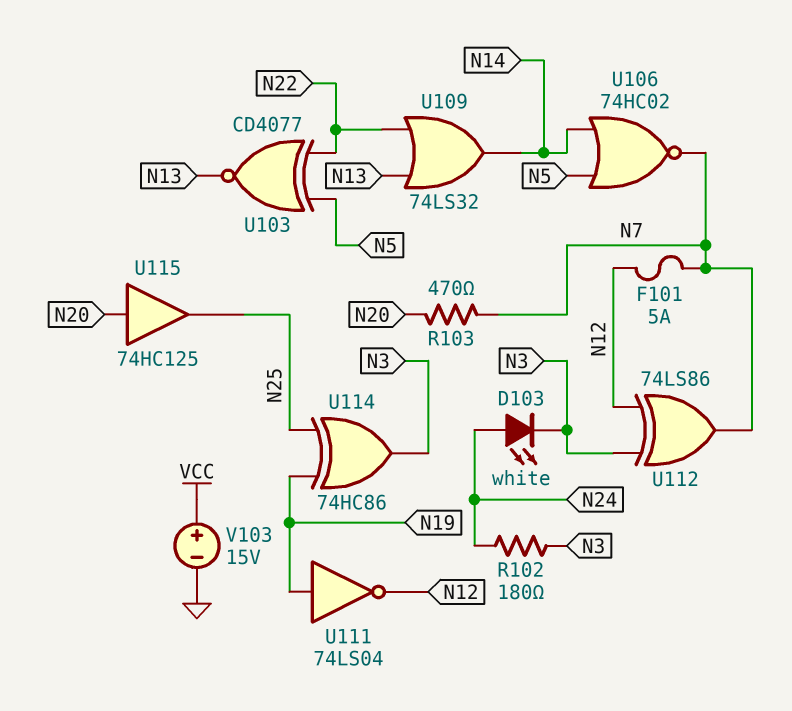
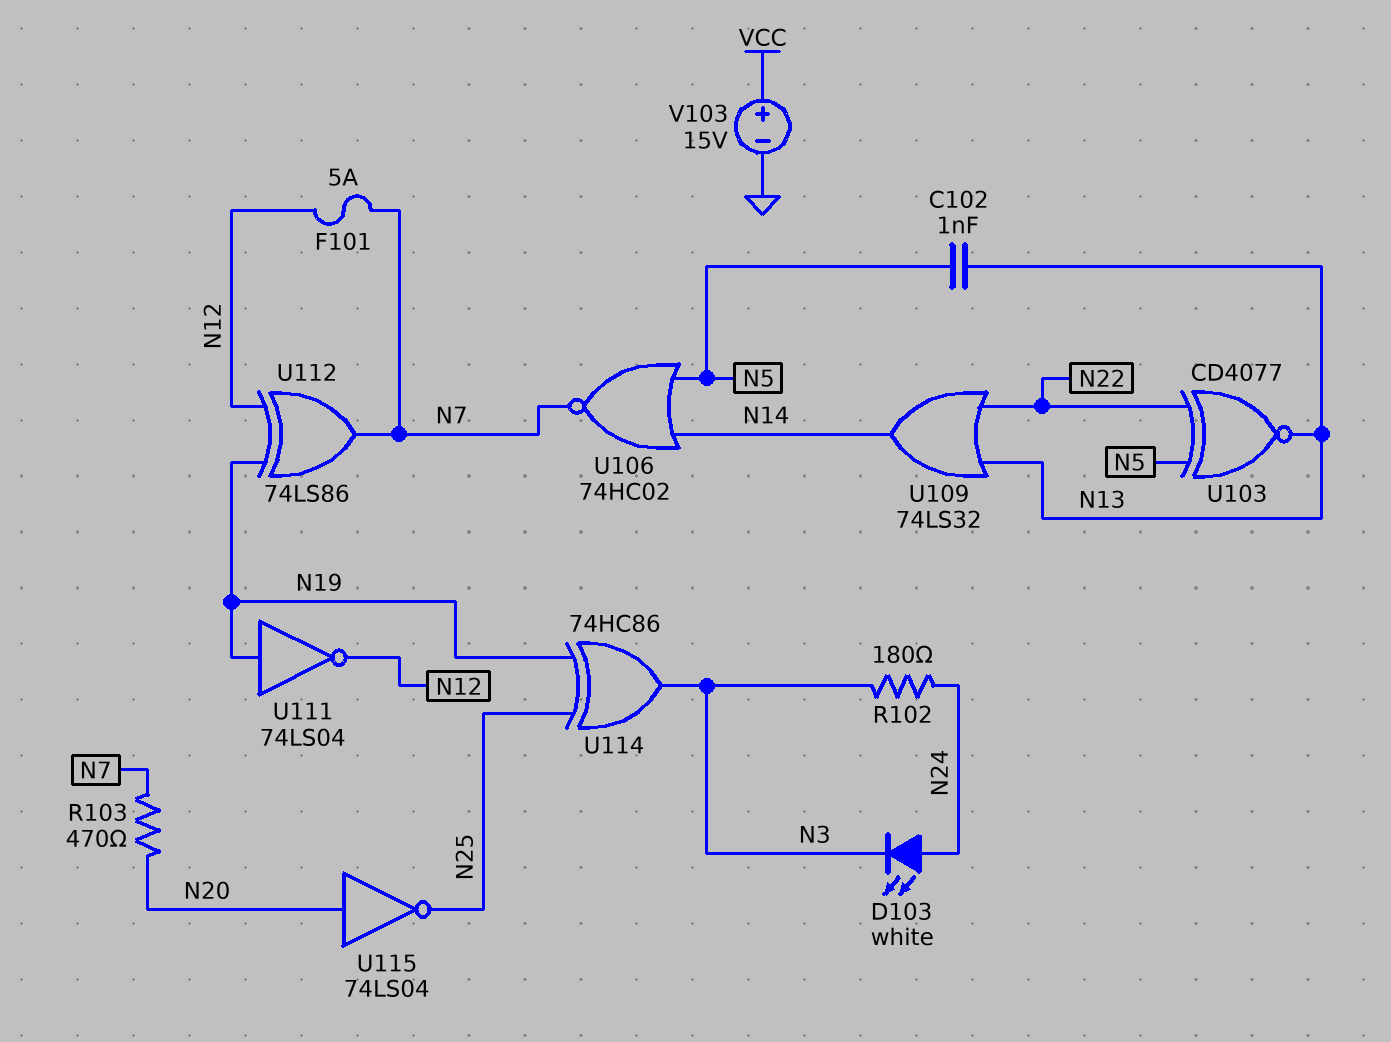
C102: none -> 1nF (N5, N13)
U112: XOR 74LS86 (in N3, in N12, out N7) -> XOR 74LS86 (in N12, in N19, out N7)
U115: buffer 74HC125 (in N20, out N25) -> NOT 74LS04 (in N20, out N25)

